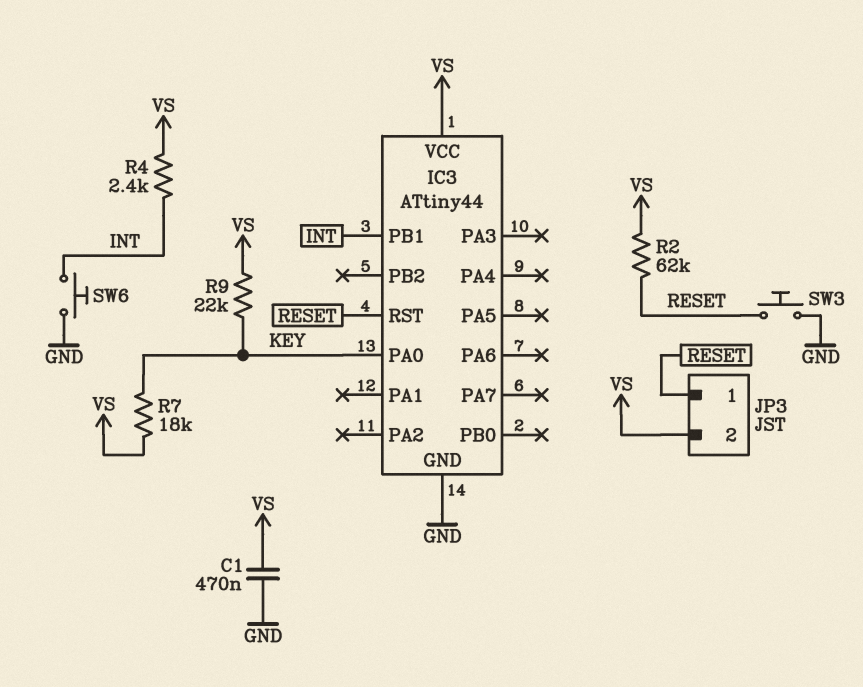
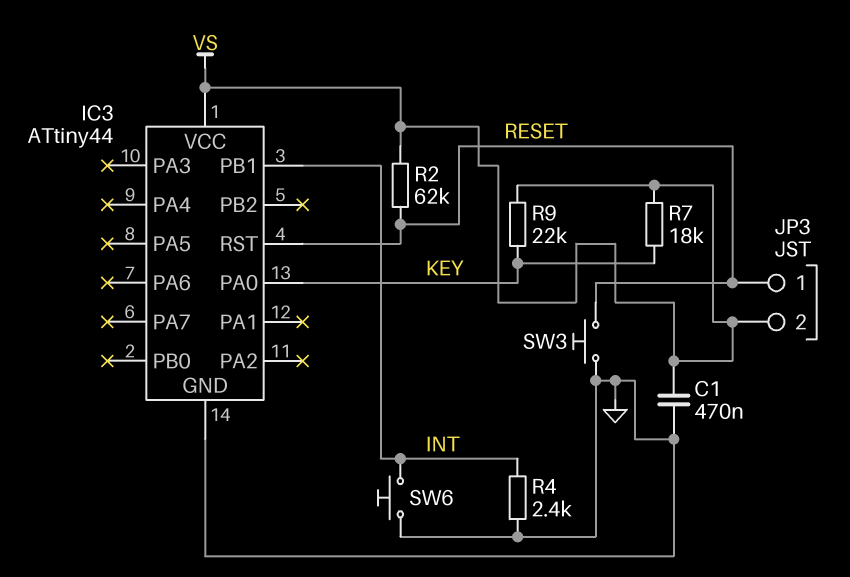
R4: 2.4k (INT, VS) -> 2.4k (GND, INT)

